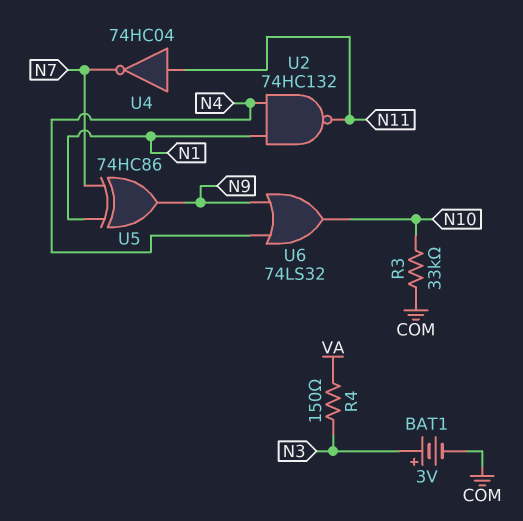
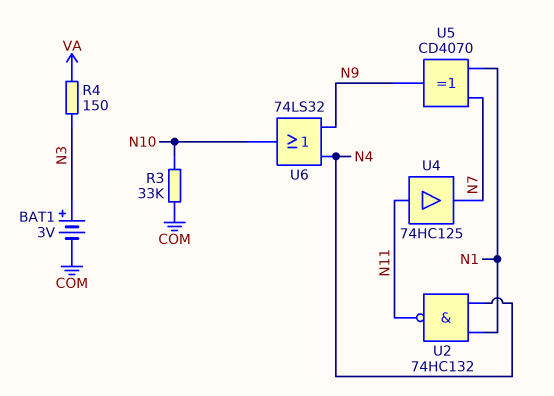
U4: NOT 74HC04 (in N11, out N7) -> buffer 74HC125 (in N11, out N7)
U5: XOR 74HC86 (in N1, in N7, out N9) -> XOR CD4070 (in N1, in N7, out N9)

